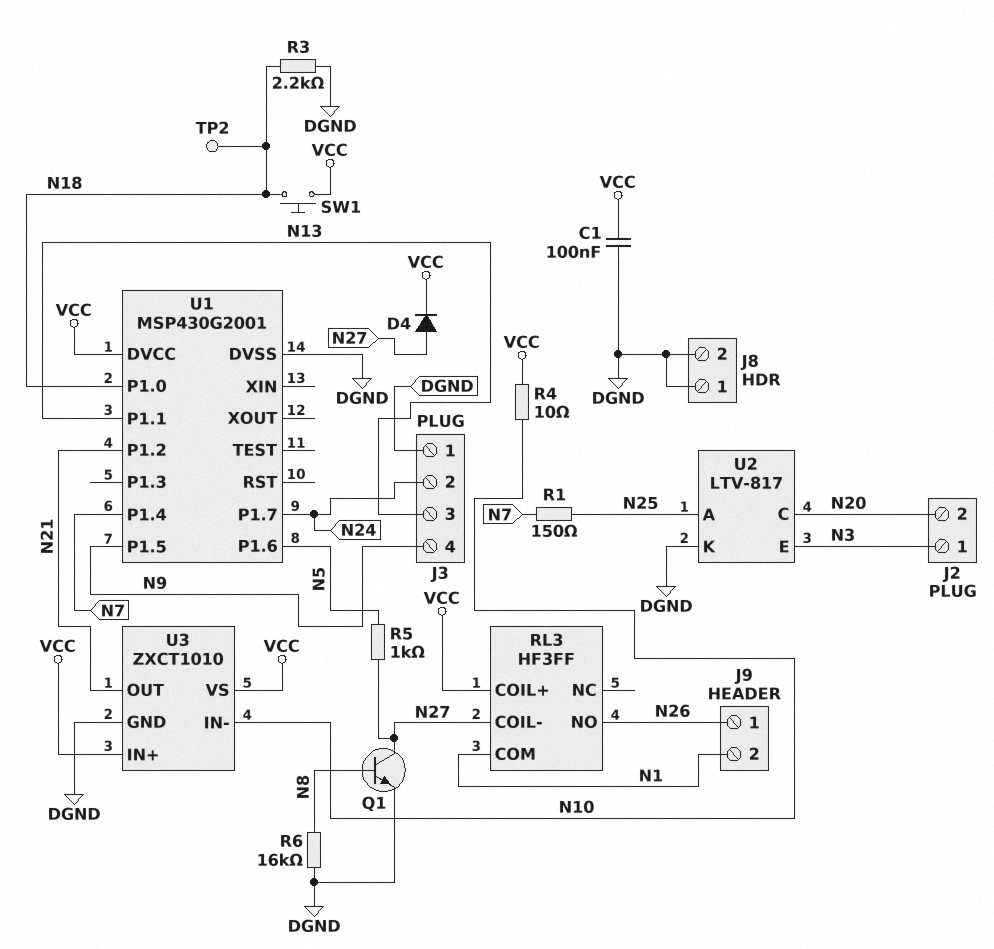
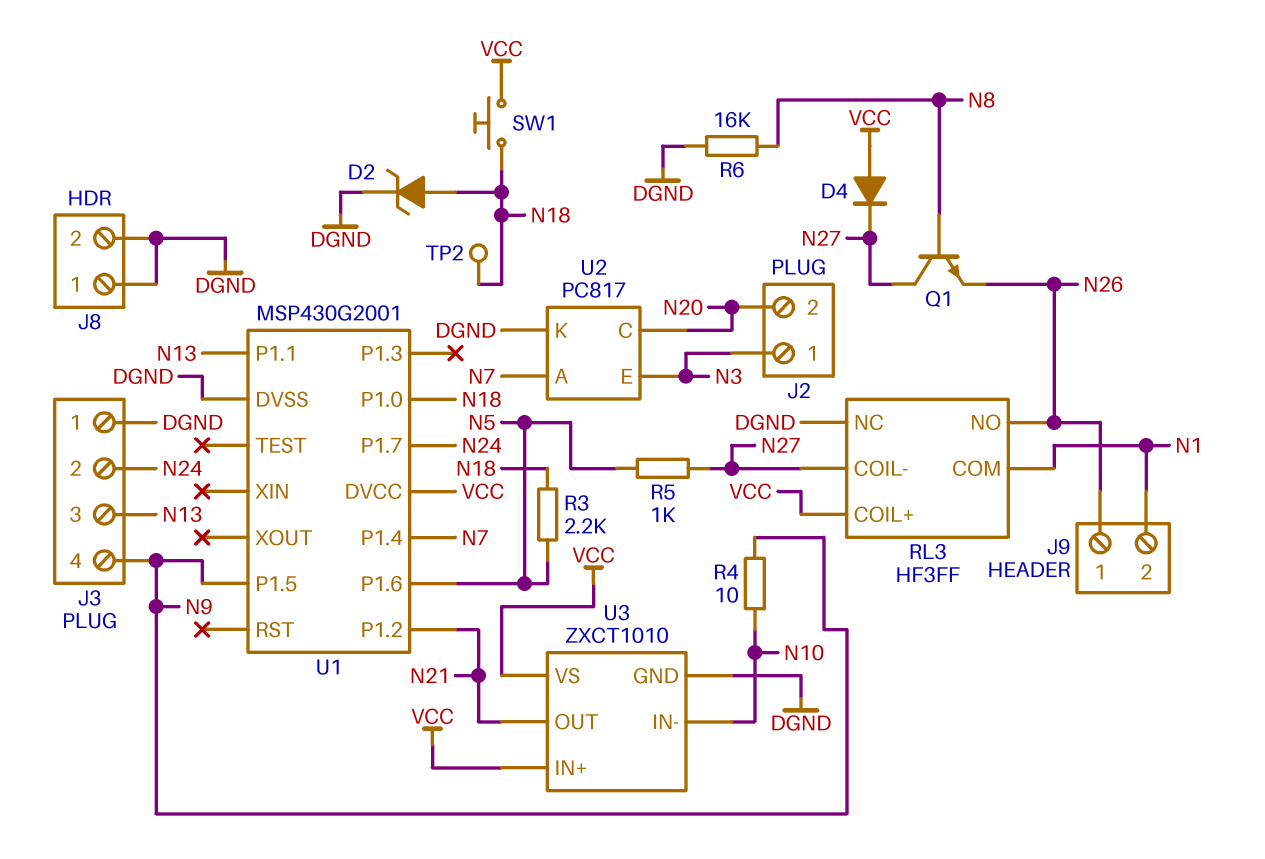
C1: 100nF (DGND, VCC) -> none
D2: none -> zener (A N18, K DGND)
D4: diode (A N27, K VCC) -> diode (A VCC, K N27)
Q1: NPN (B N8, C N27, E DGND) -> NPN (B N8, C N27, E N26)
R1: 150 (N7, N25) -> none
R3: 2.2k (DGND, N18) -> 2.2k (N5, N18)
R4: 10 (N10, VCC) -> 10 (N9, N10)
RL3 pin NC: none -> DGND
U2: LTV-817 -> PC817
U2 pin A: N25 -> N7

